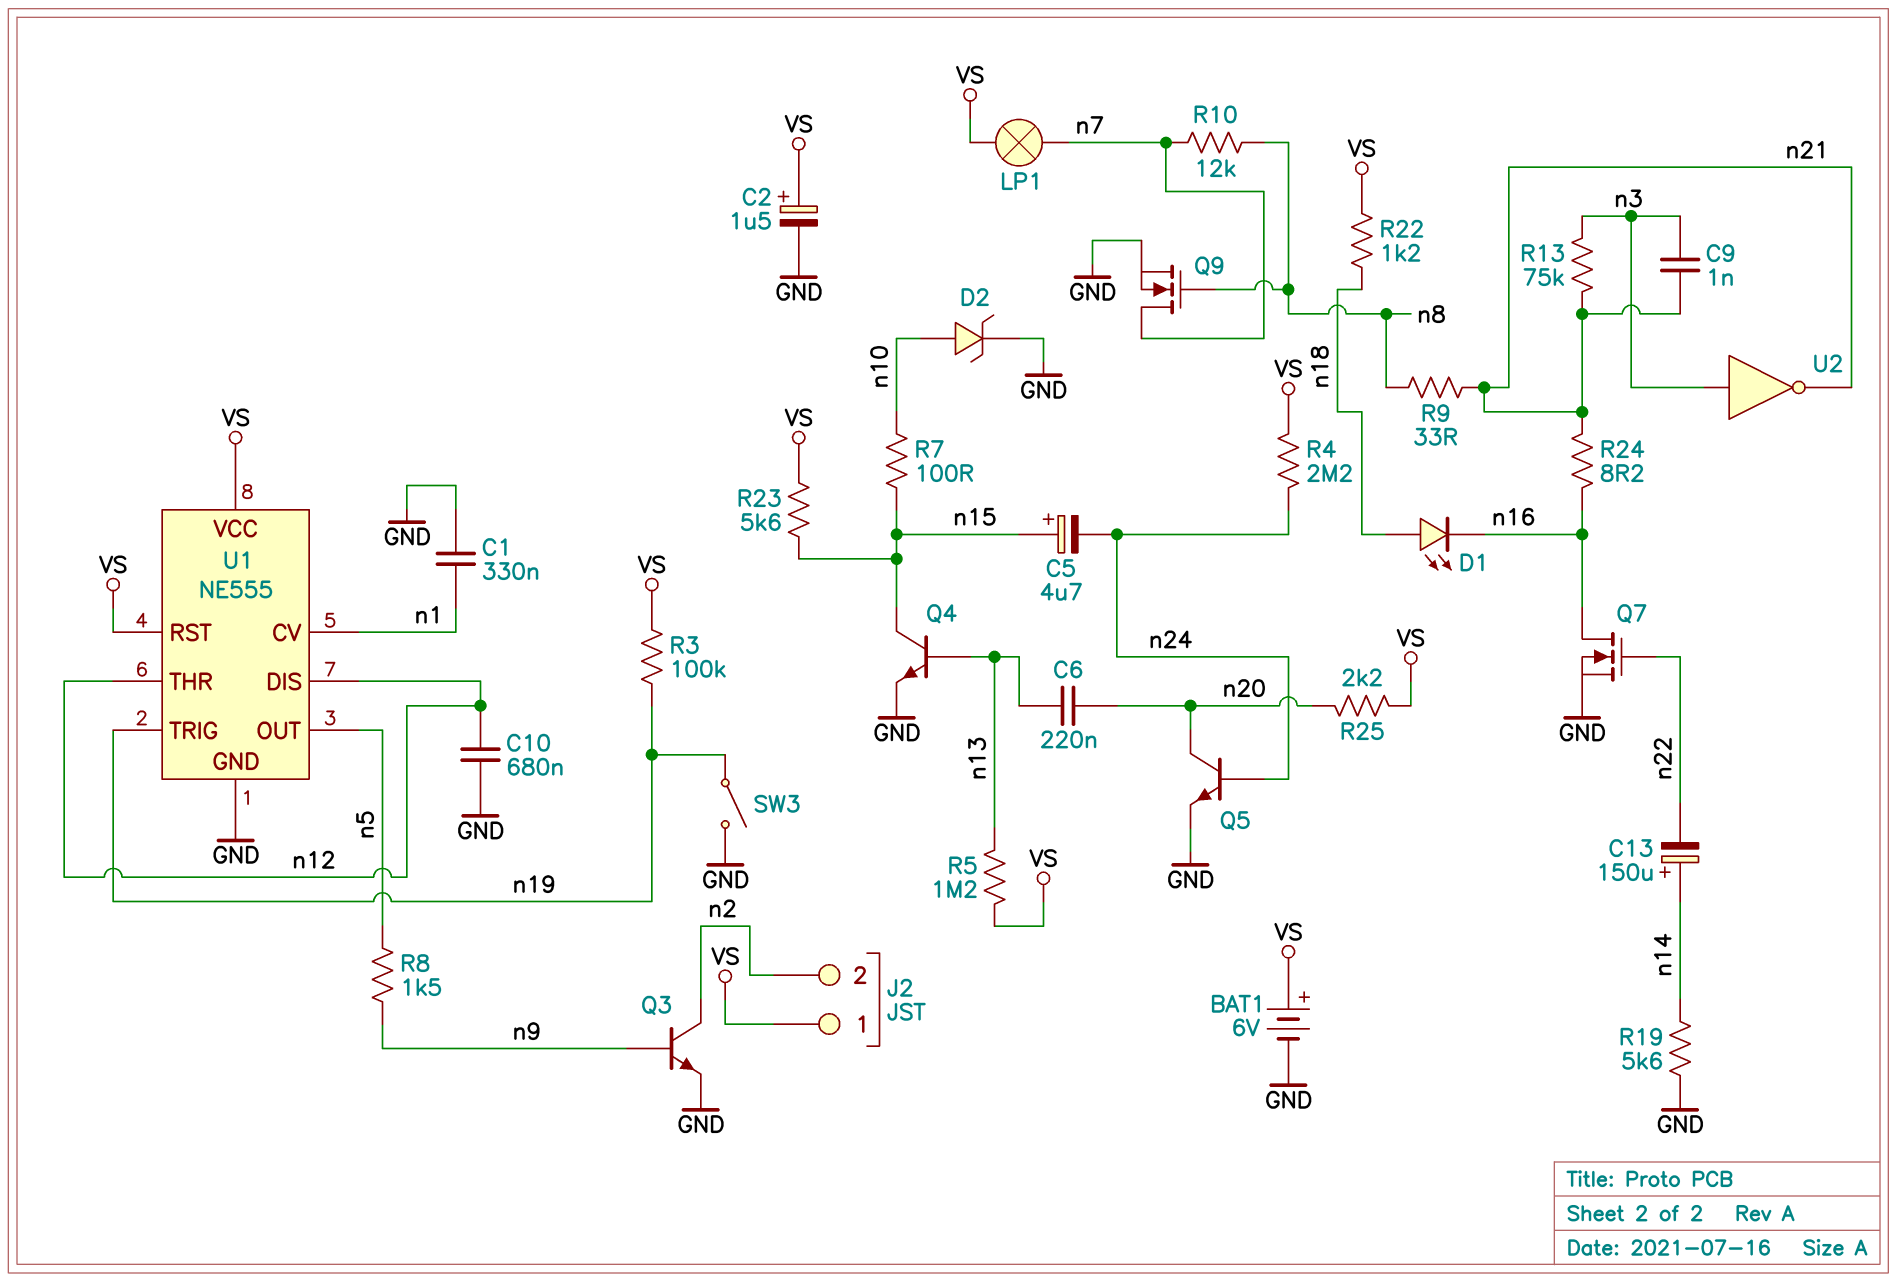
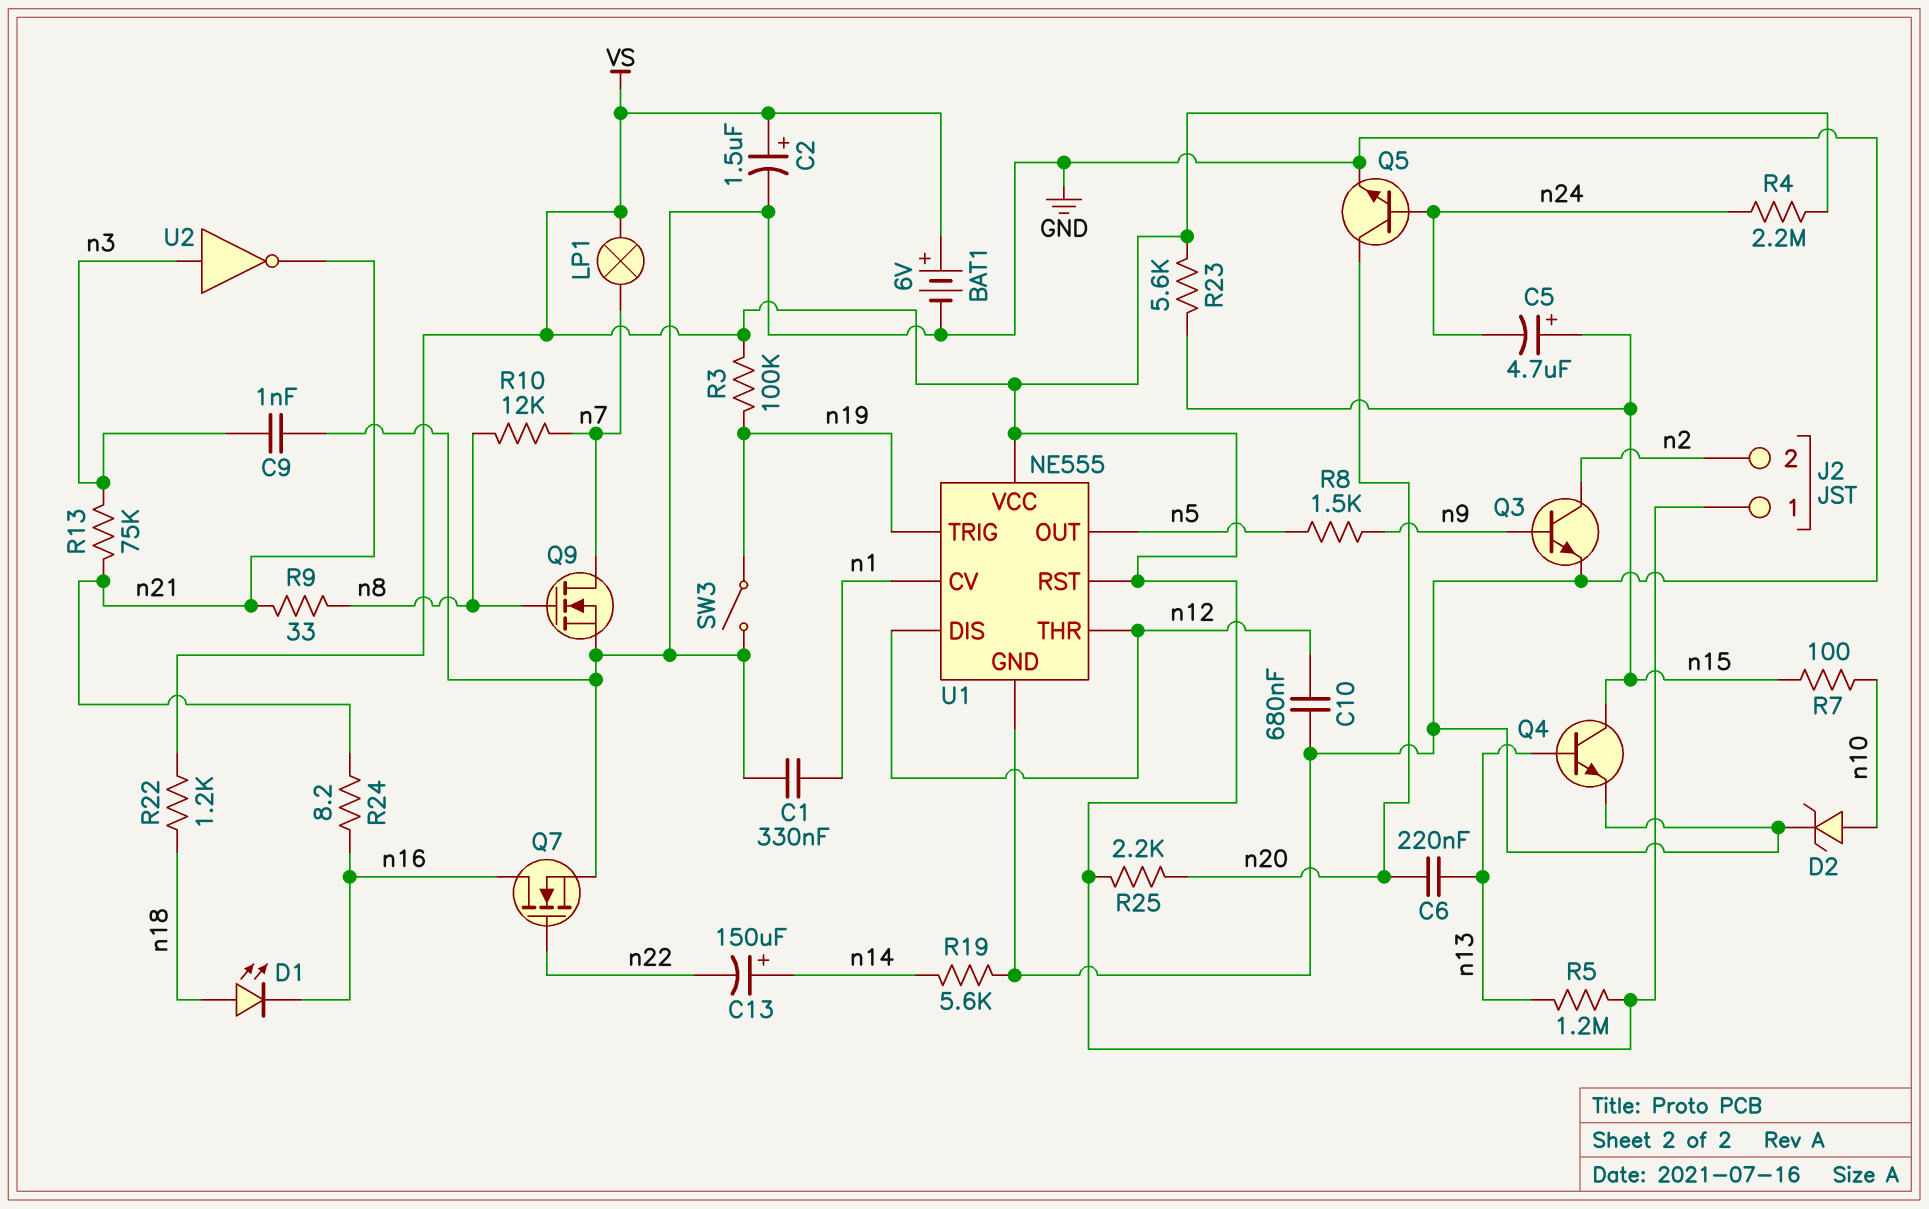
C9: 1nF (n3, n21) -> 1nF (GND, n3)

